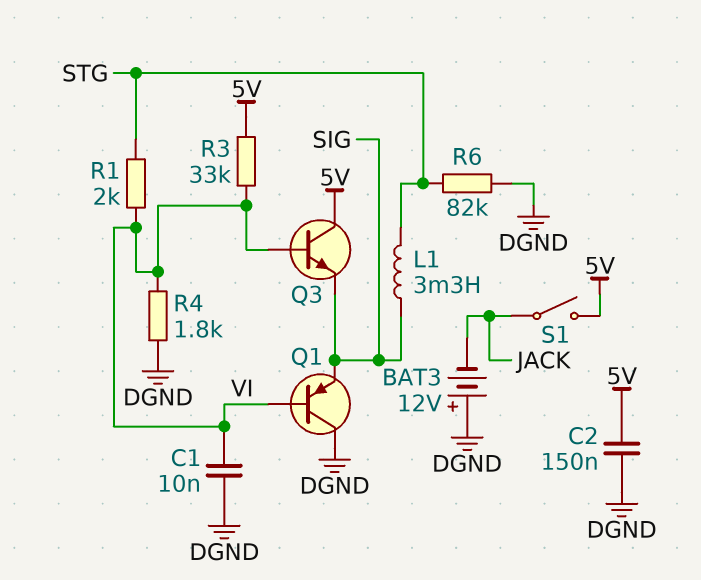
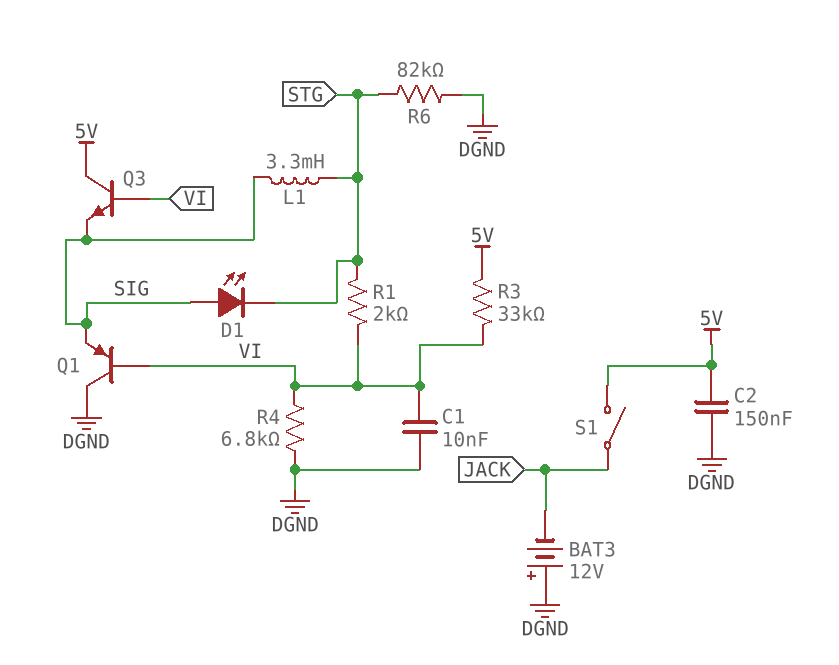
D1: none -> LED (A SIG, K STG)
R4: 1.8k (DGND, VI) -> 6.8k (DGND, VI)

